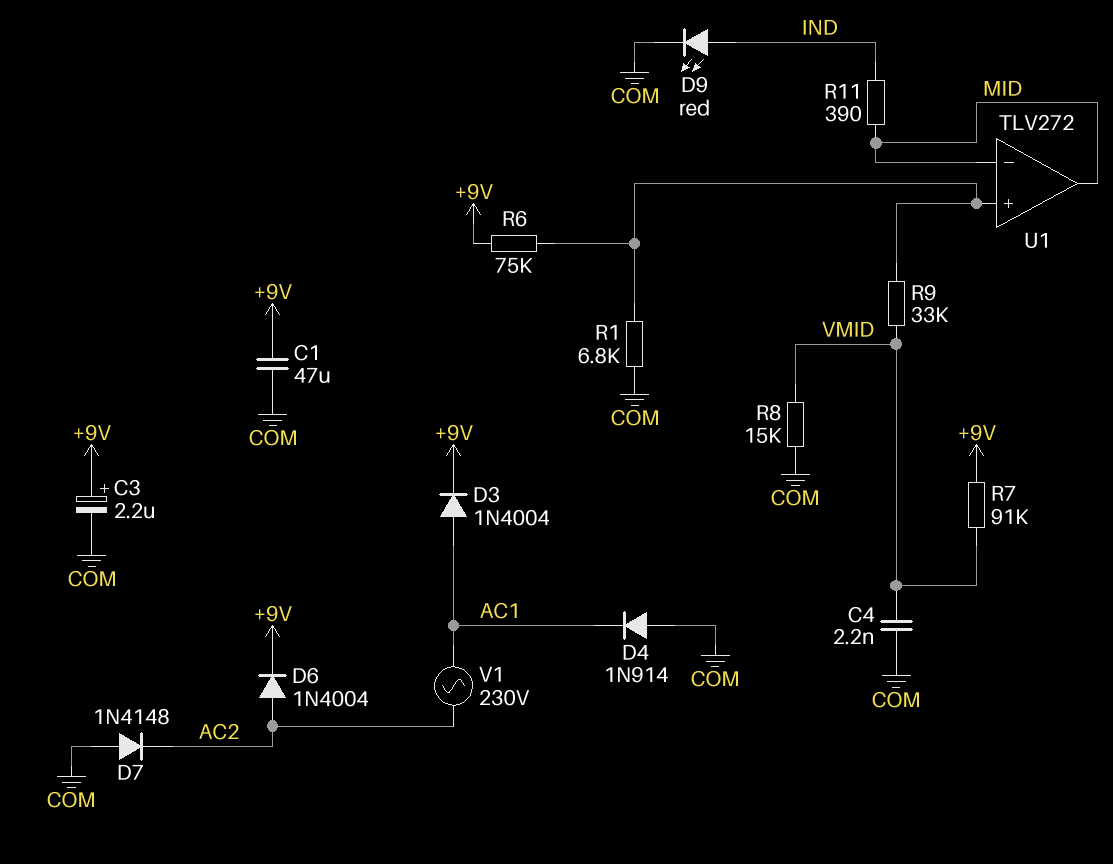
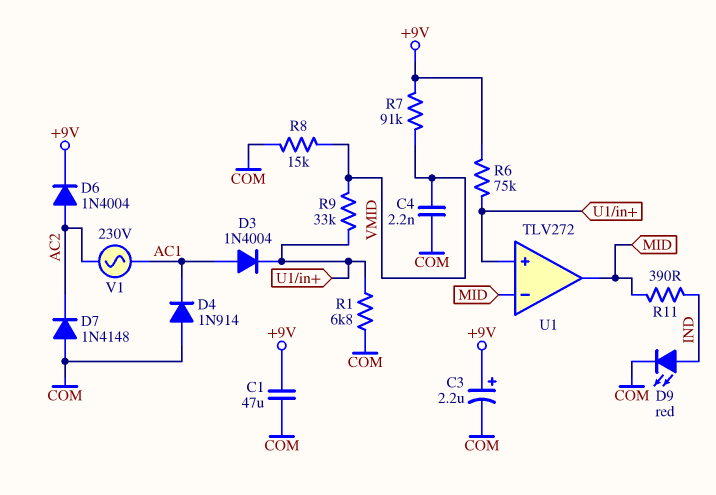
D3: diode 1N4004 (A AC1, K +9V) -> diode 1N4004 (A AC1, K U1/in+)

